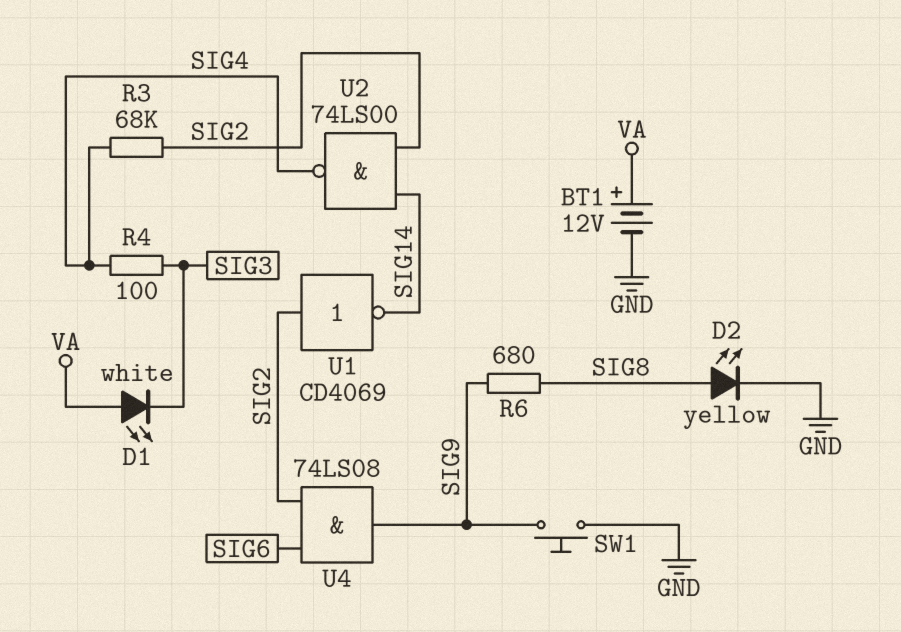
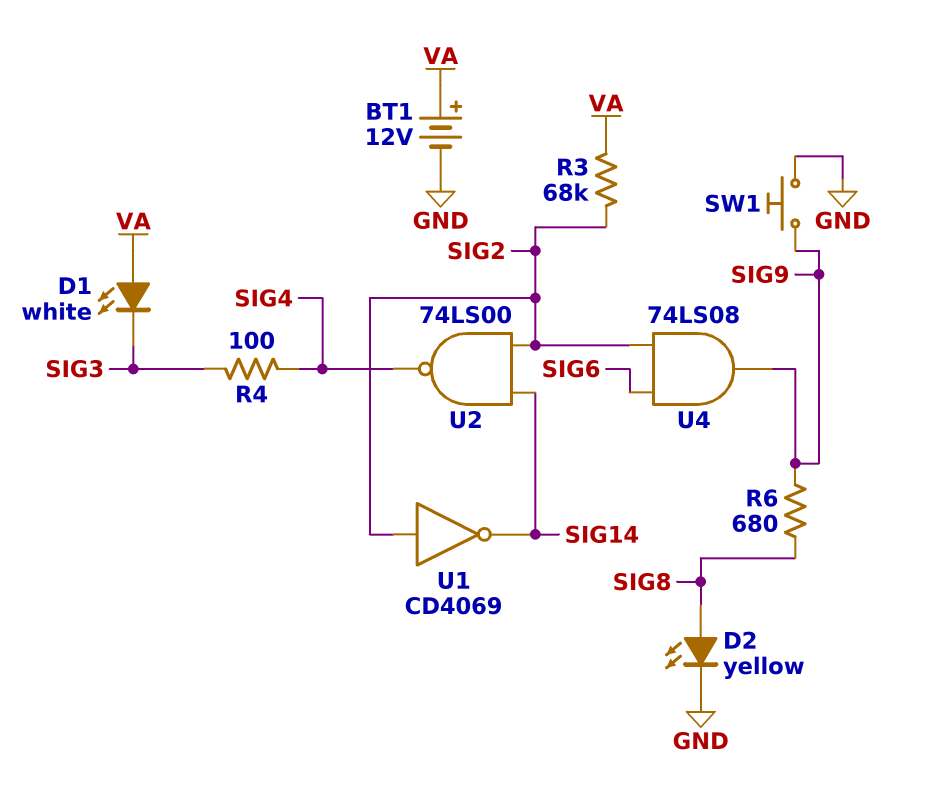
R3: 68k (SIG2, SIG4) -> 68k (SIG2, VA)

